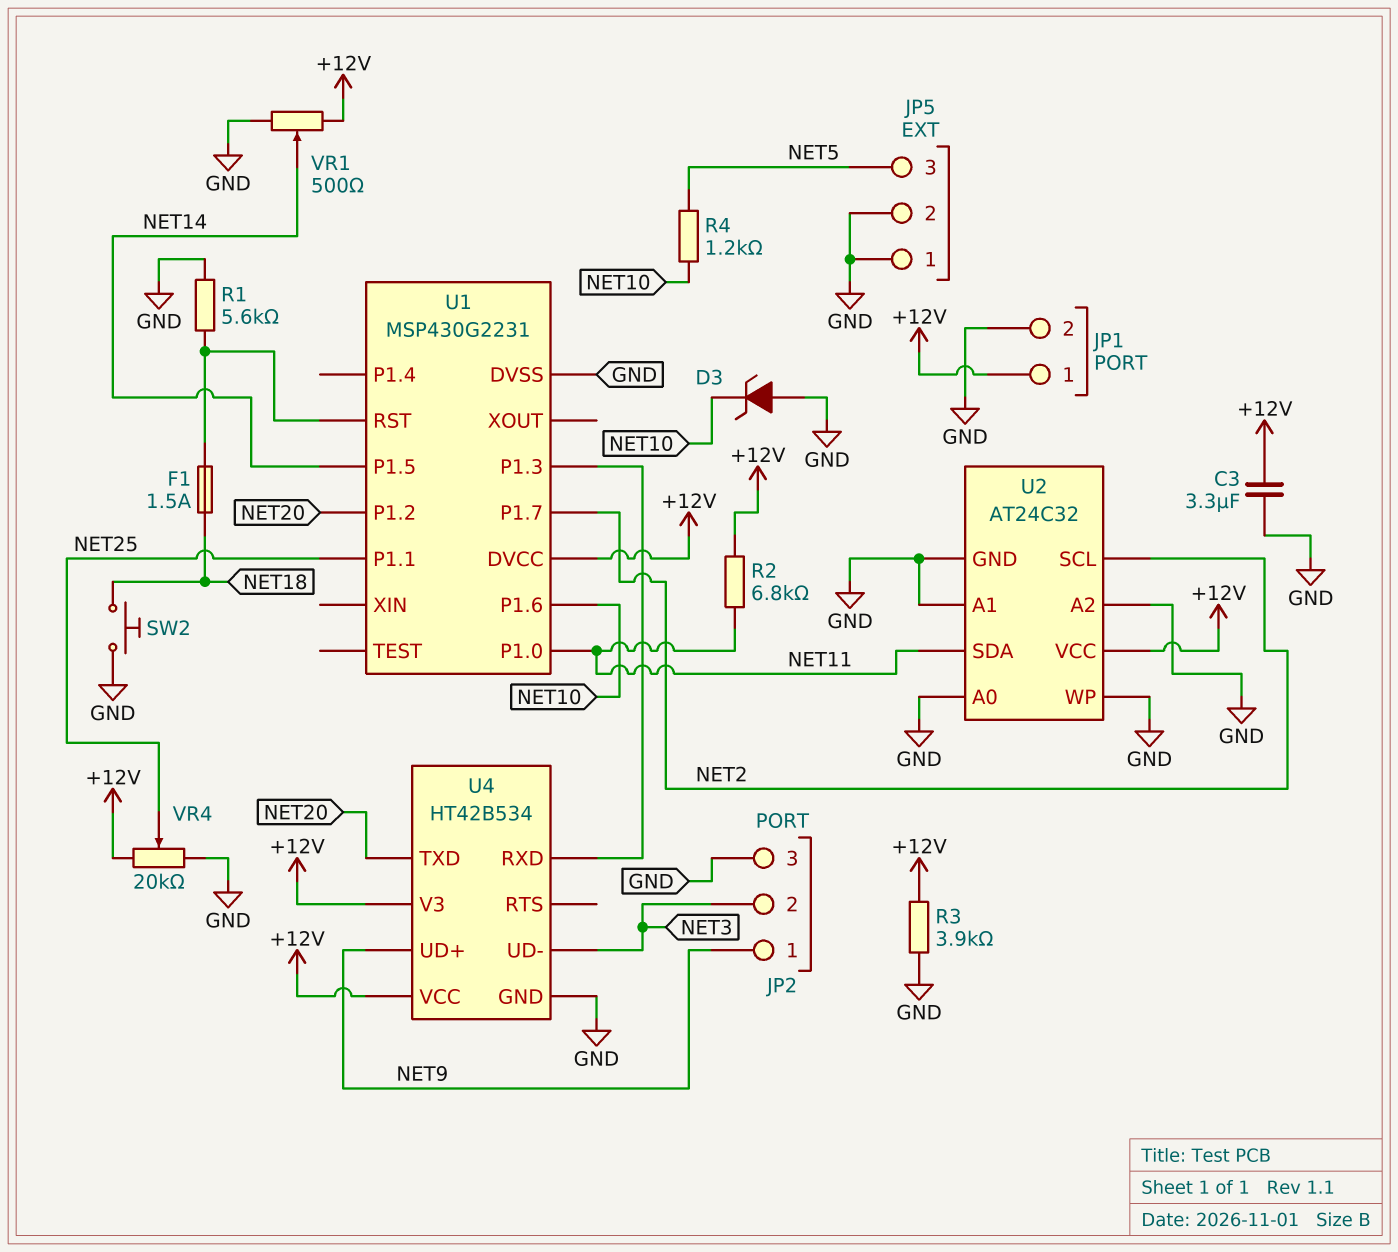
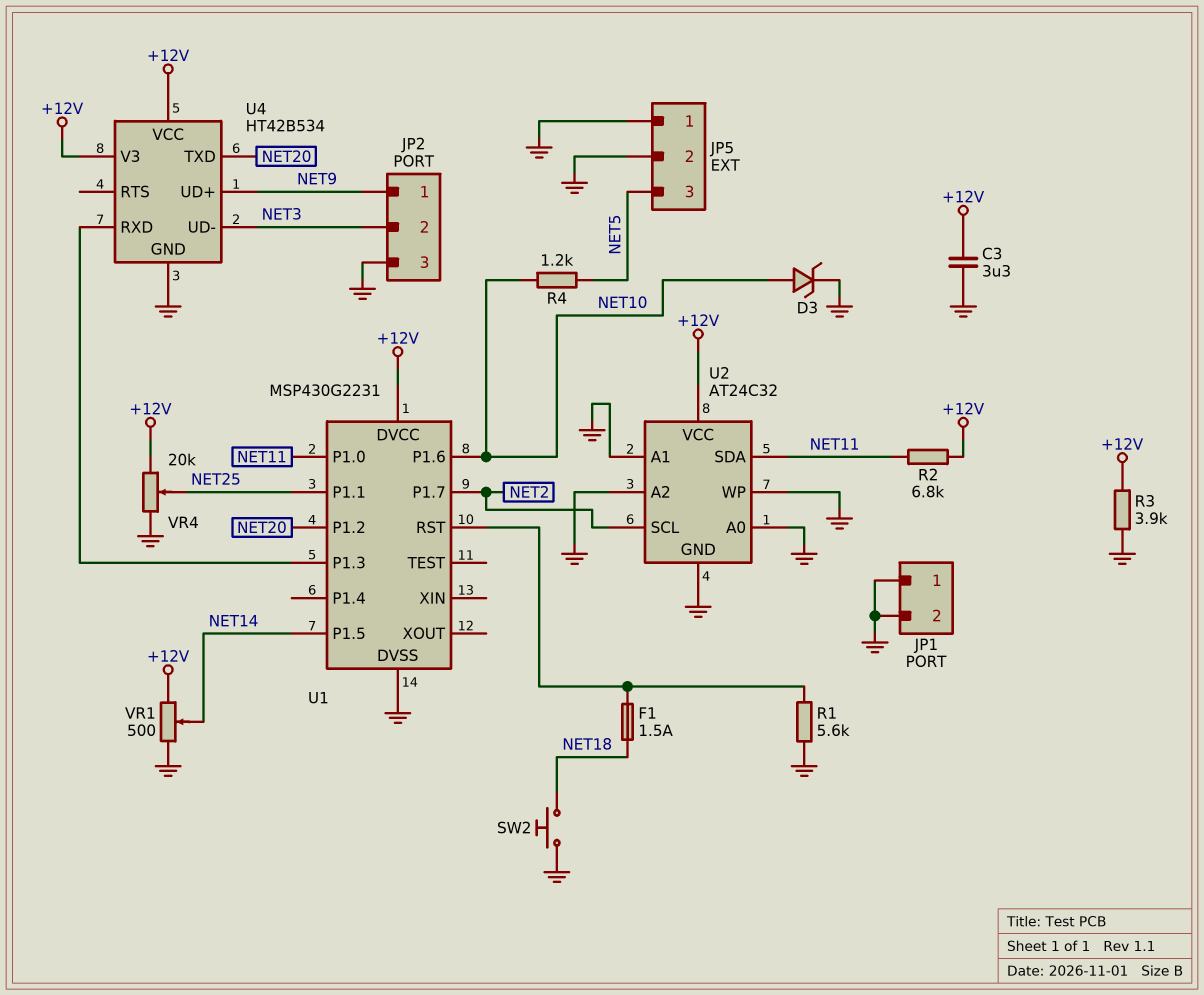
D3: zener (A GND, K NET10) -> zener (A NET10, K GND)
JP1 pin 1: +12V -> GND

